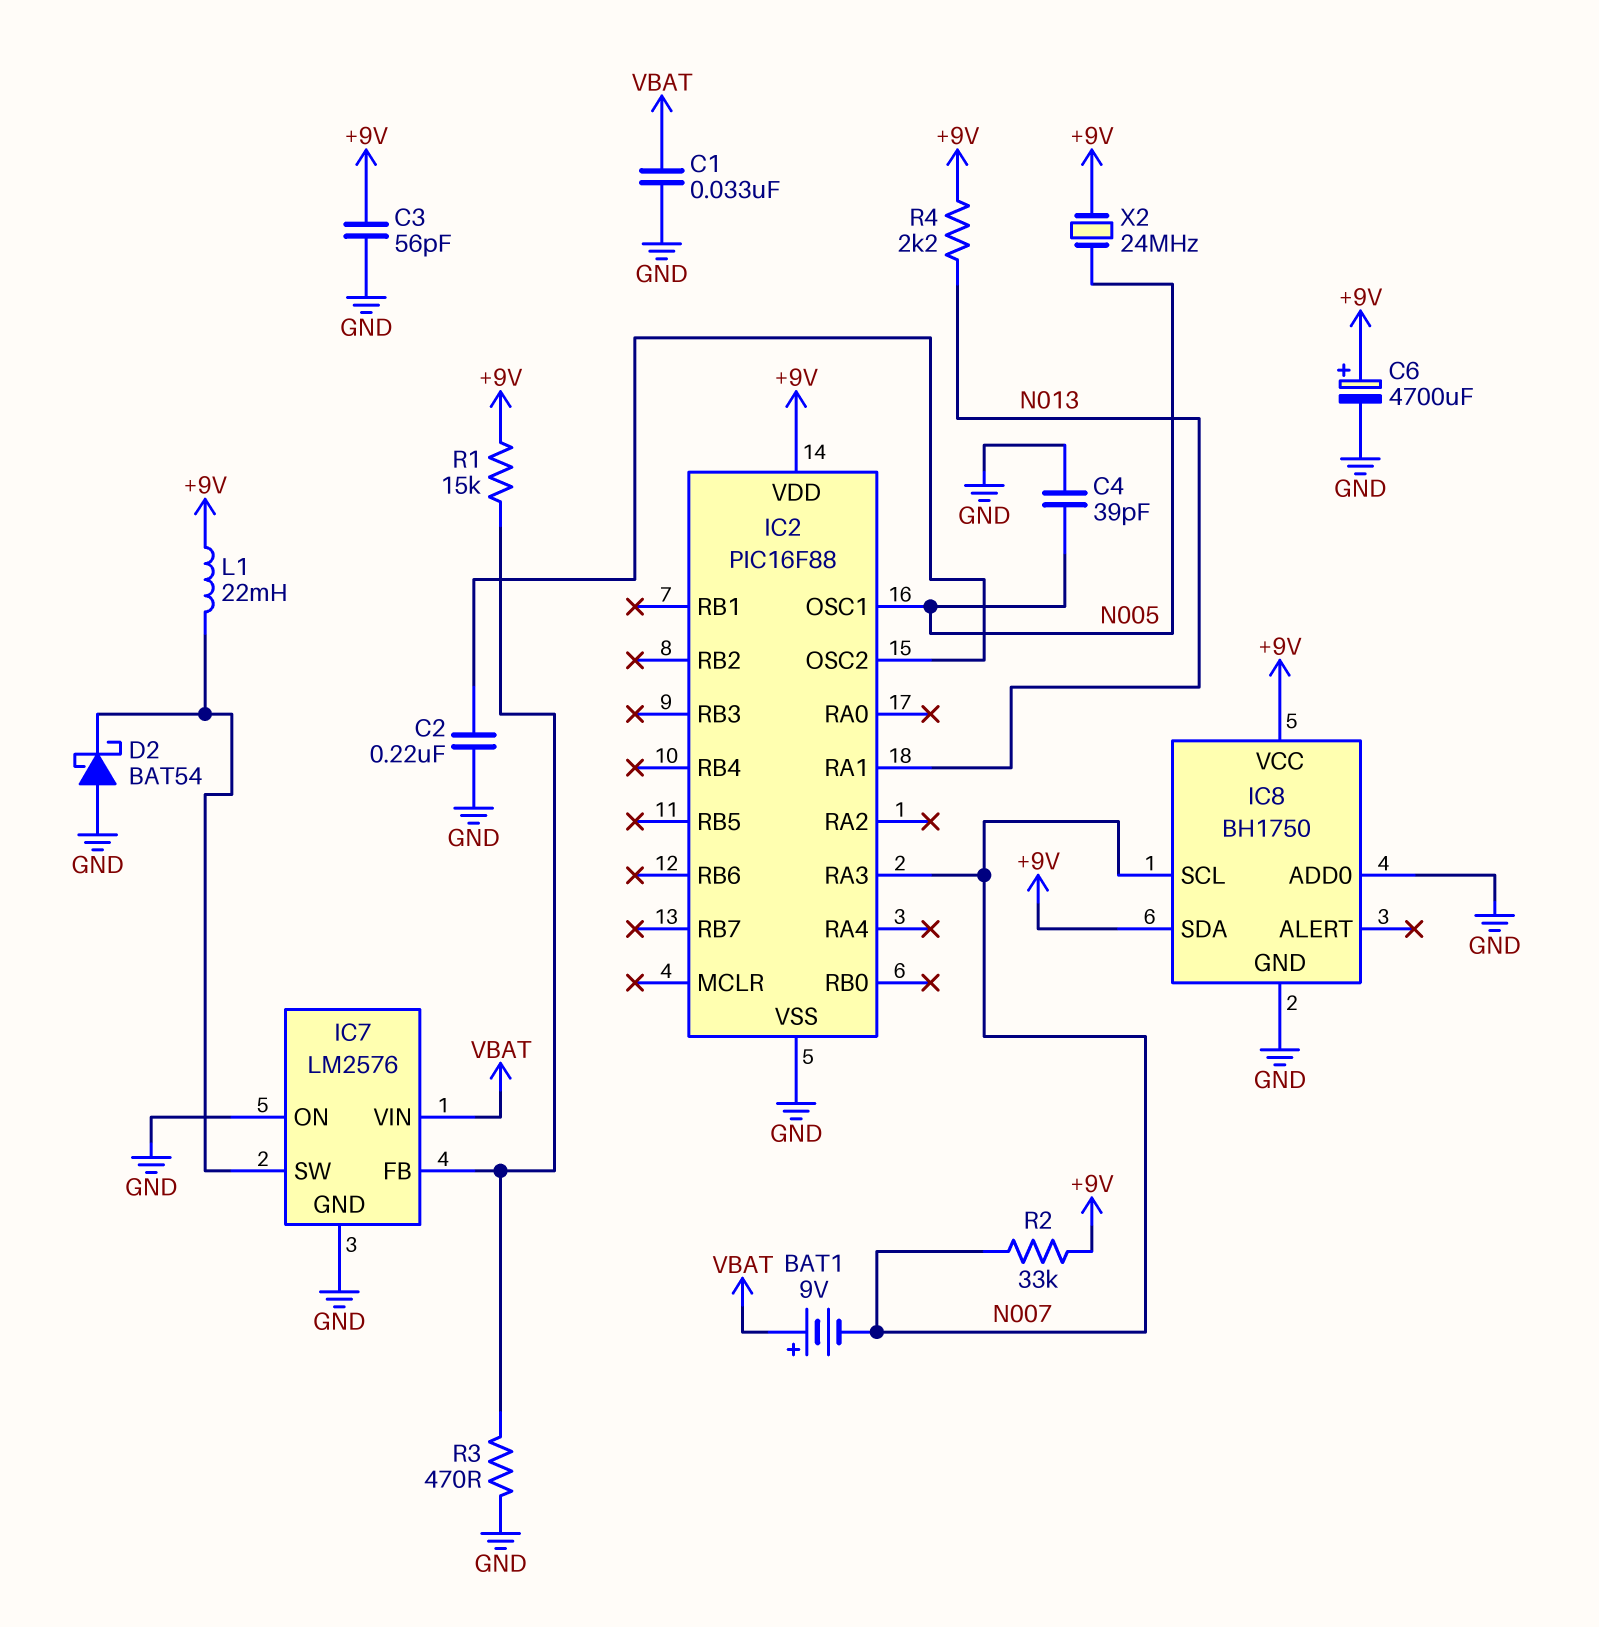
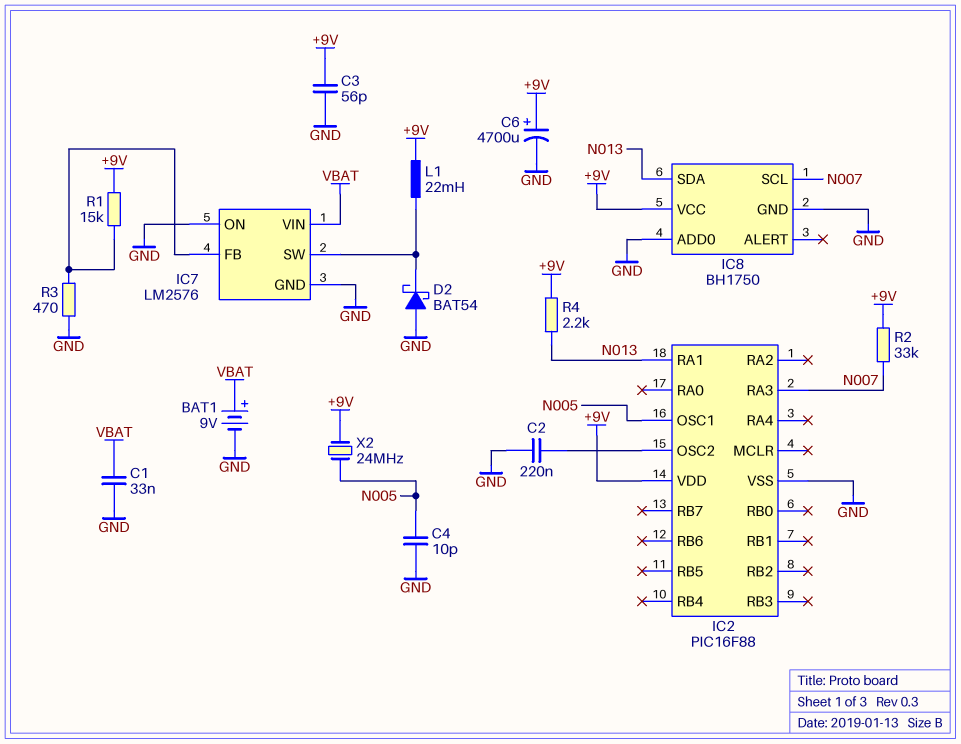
BAT1: 9V (plus VBAT, minus N007) -> 9V (plus VBAT, minus GND)
C4: 39pF (GND, N005) -> 10pF (GND, N005)
IC8 pin SDA: +9V -> N013

